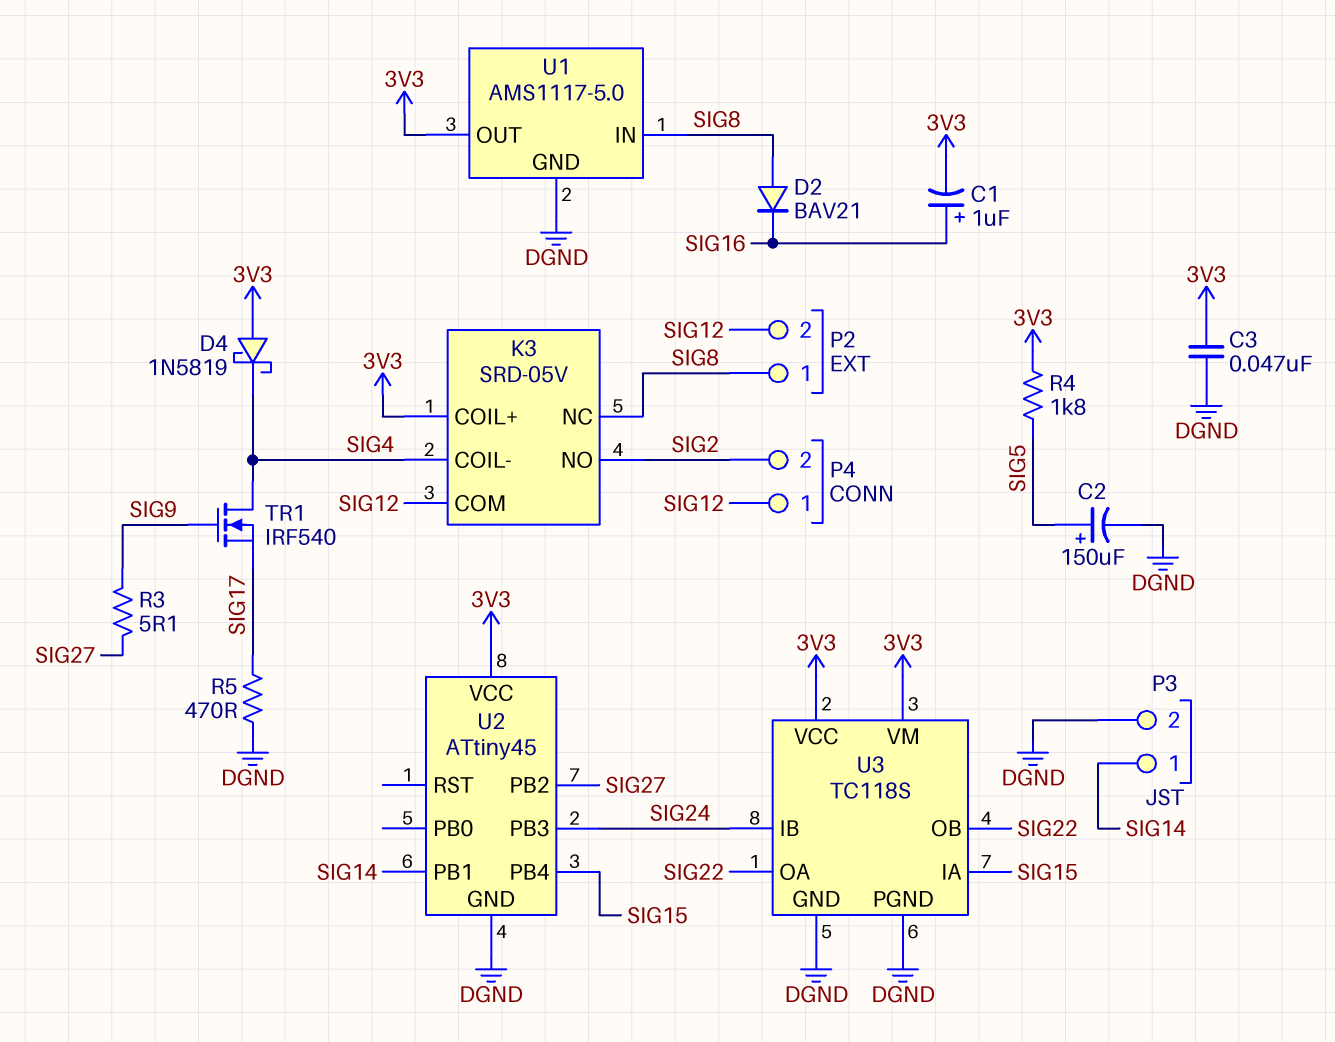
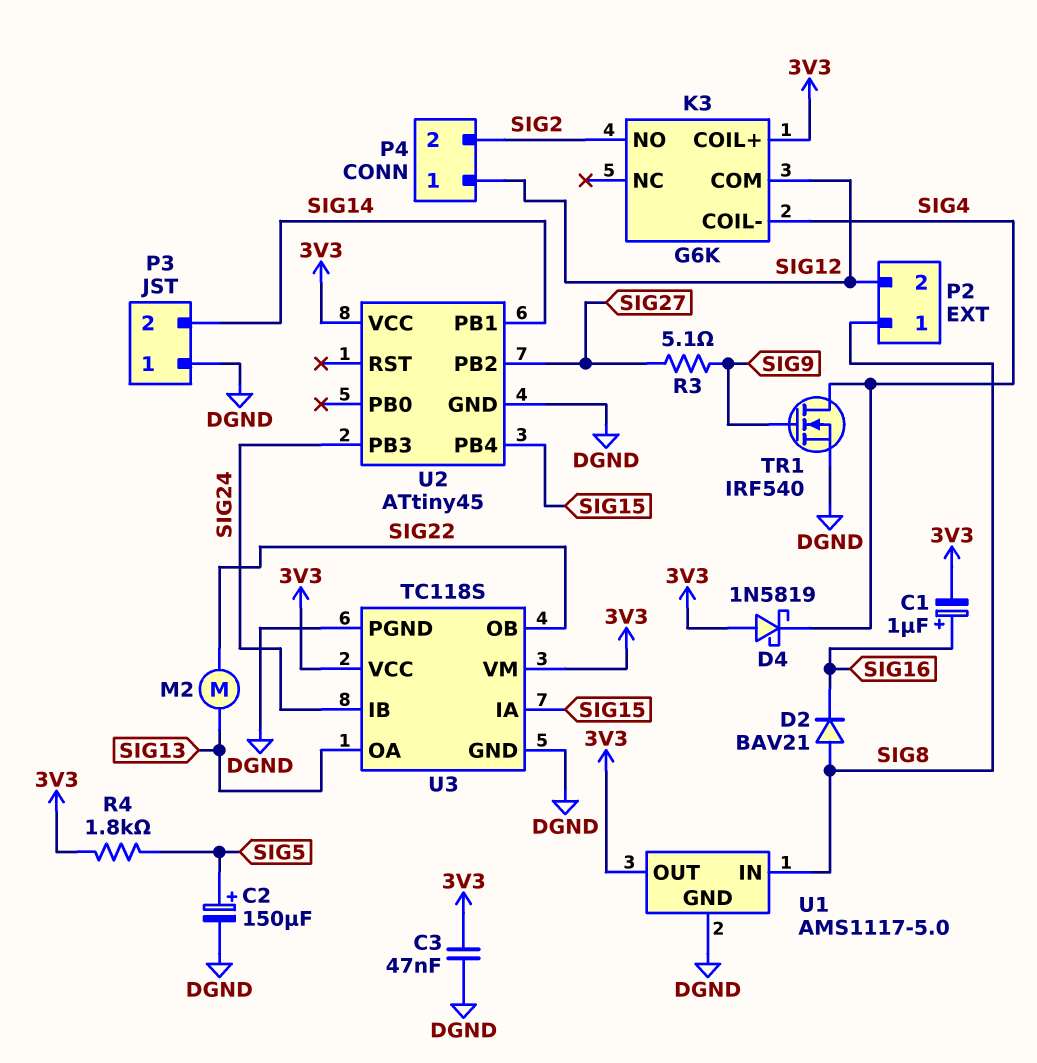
K3: SRD-05V -> G6K
K3 pin NC: SIG8 -> none
M2: none -> motor (SIG13, SIG22)
P3 pin 1: SIG14 -> DGND
P3 pin 2: DGND -> SIG14
R5: 470 (DGND, SIG17) -> none
TR1: NMOS IRF540 (G SIG9, D SIG4, S SIG17) -> NMOS IRF540 (G SIG9, D SIG4, S DGND)
U3 pin OA: SIG22 -> SIG13

